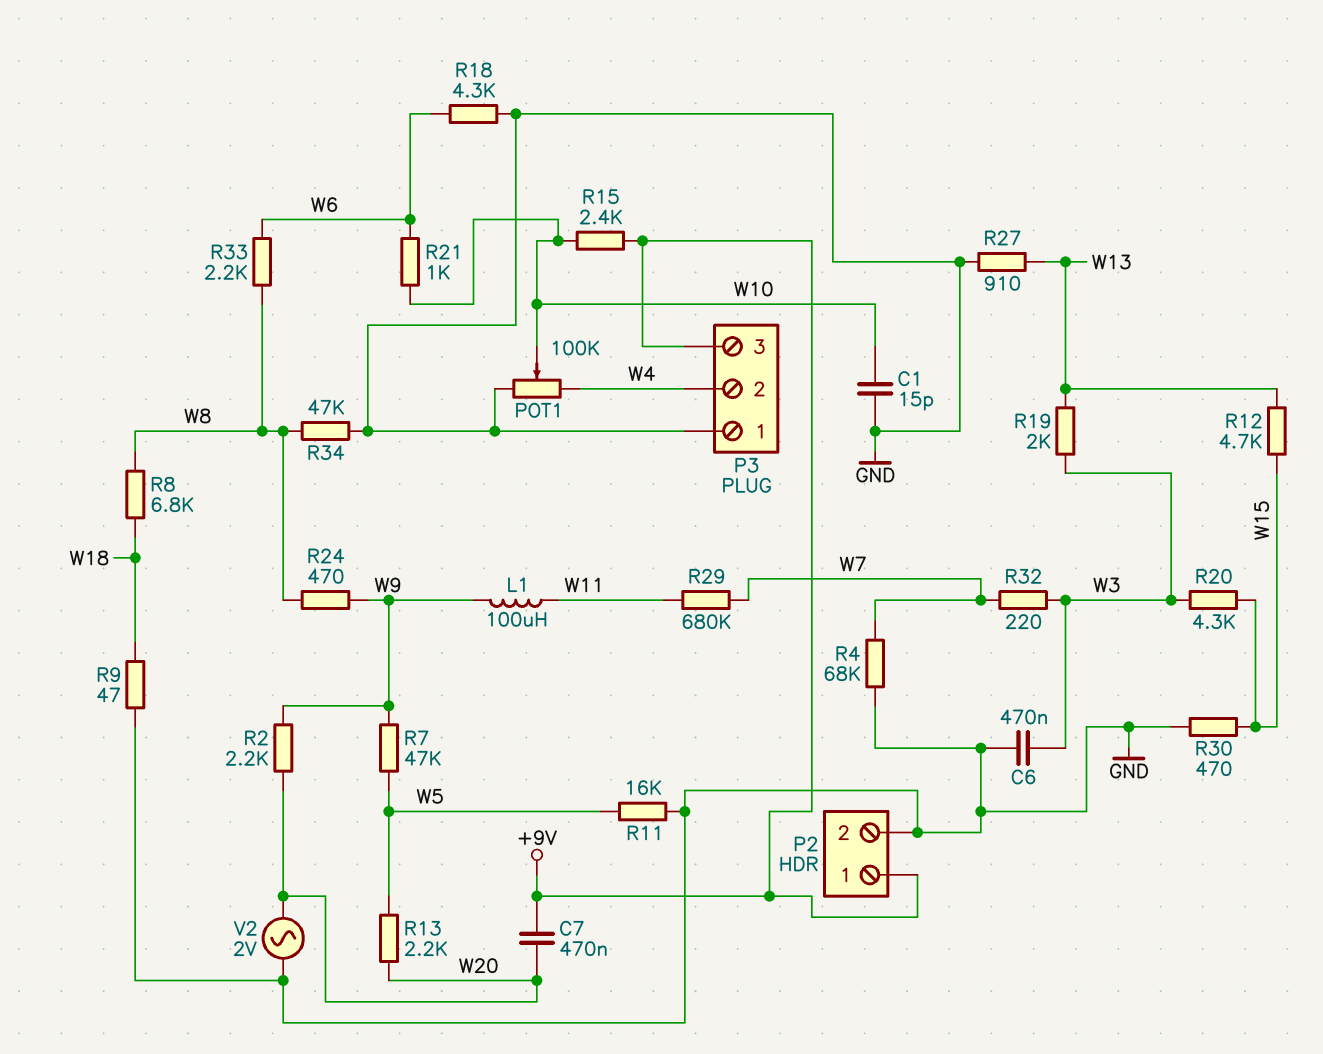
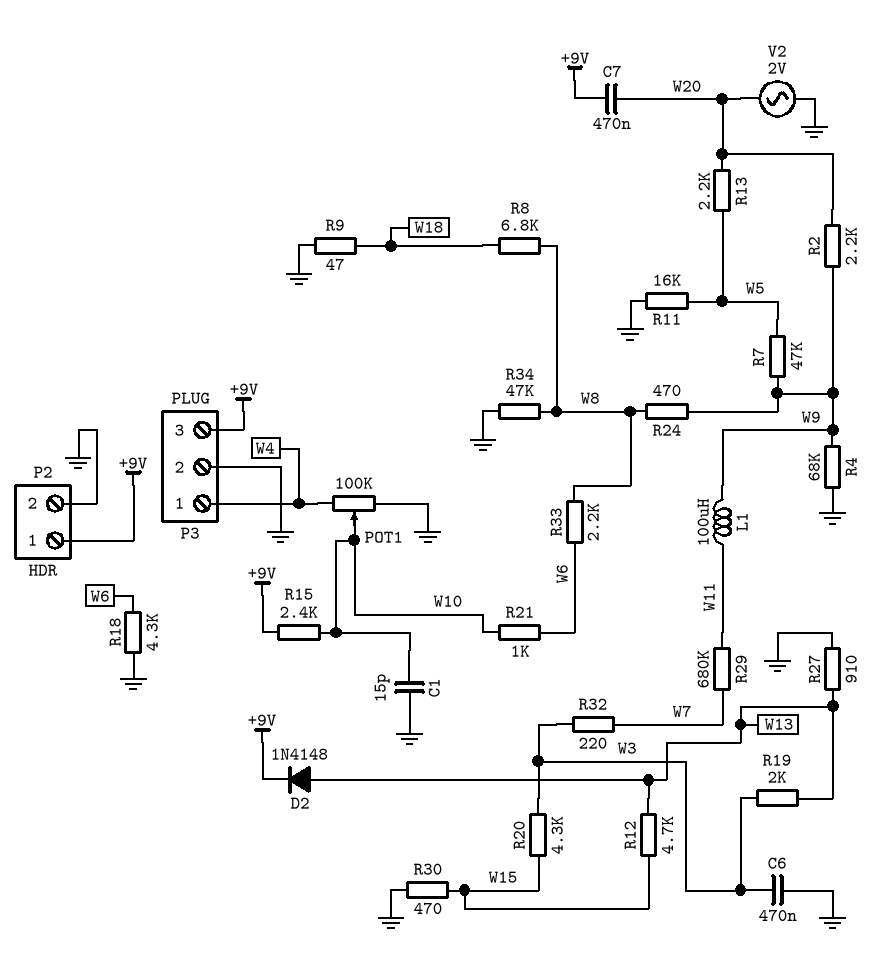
D2: none -> diode 1N4148 (A W13, K +9V)
P3 pin 1: GND -> W4
P3 pin 2: W4 -> GND
R4: 68k (GND, W7) -> 68k (GND, W9)

